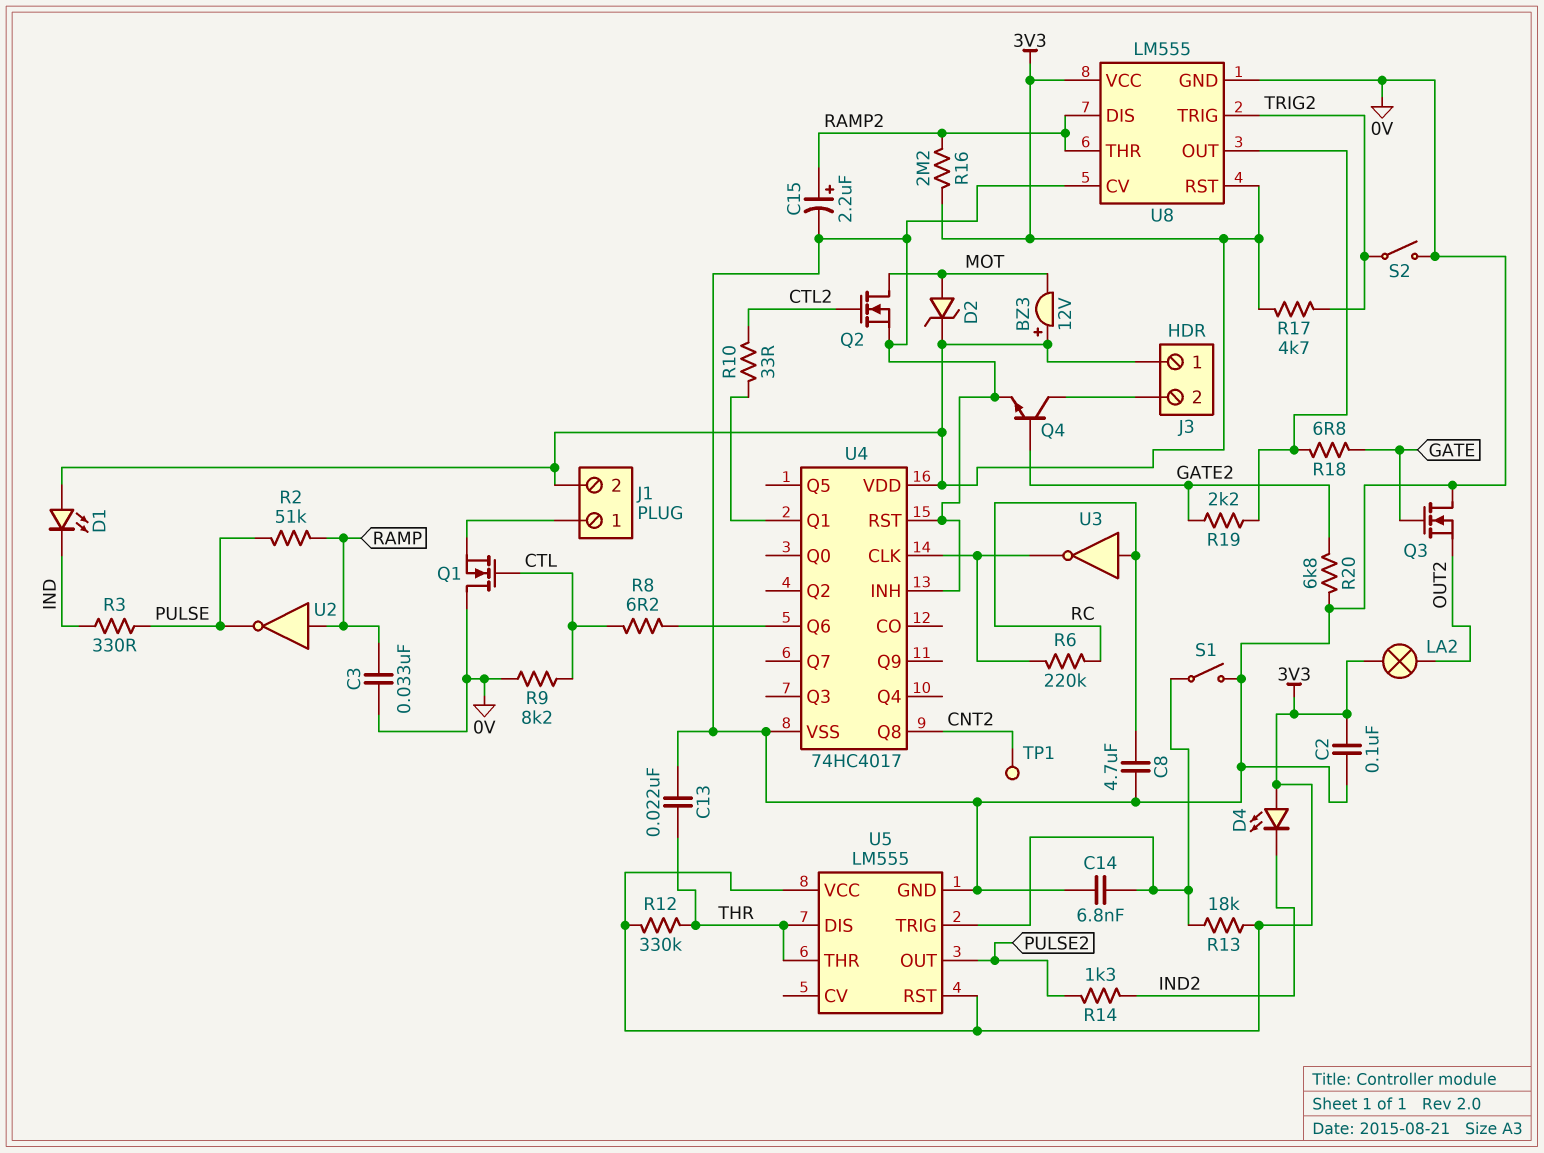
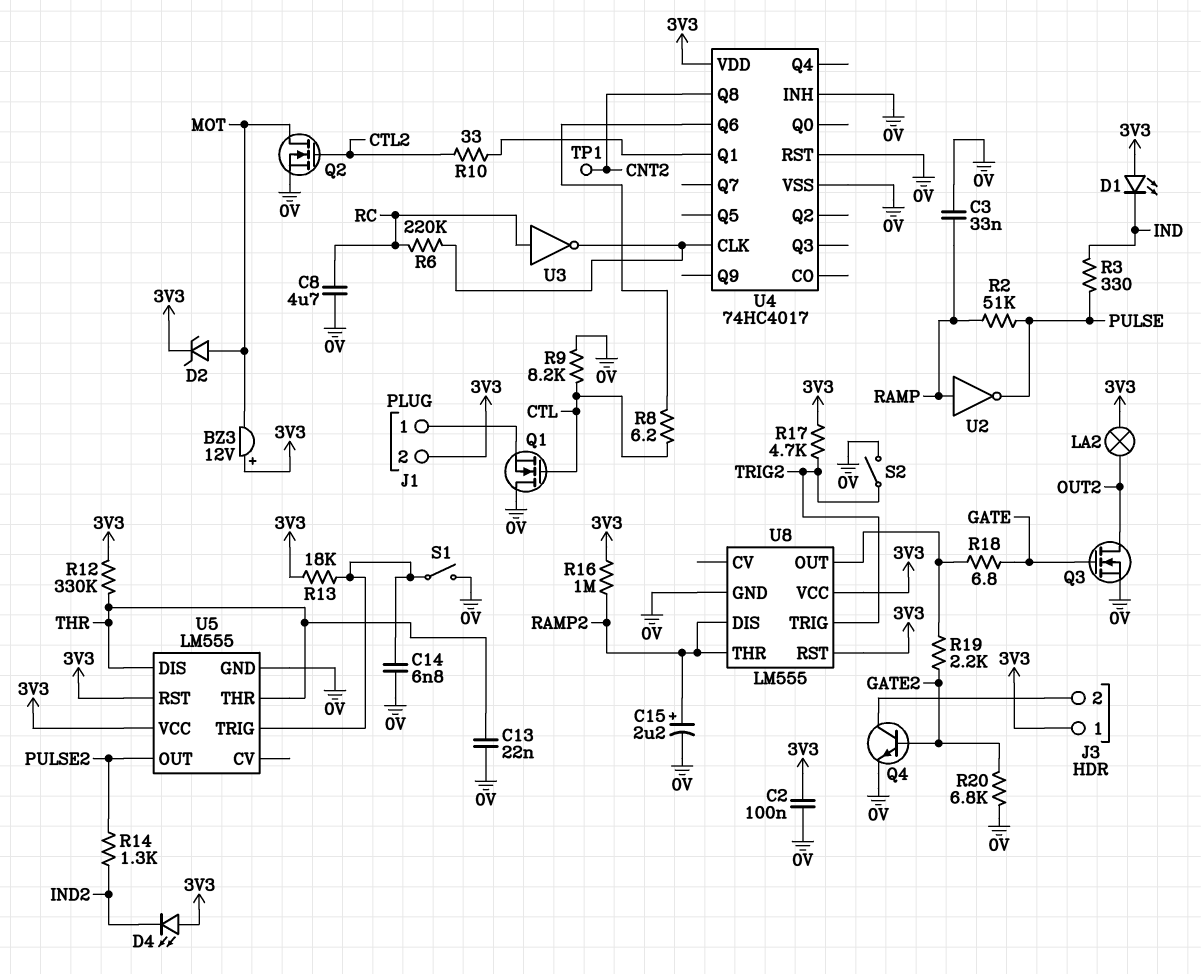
Q3: NMOS (G GATE, D 0V, S OUT2) -> NMOS (G GATE, D OUT2, S 0V)
R16: 2.2M (3V3, RAMP2) -> 1M (3V3, RAMP2)
U8 pin CV: 0V -> none

